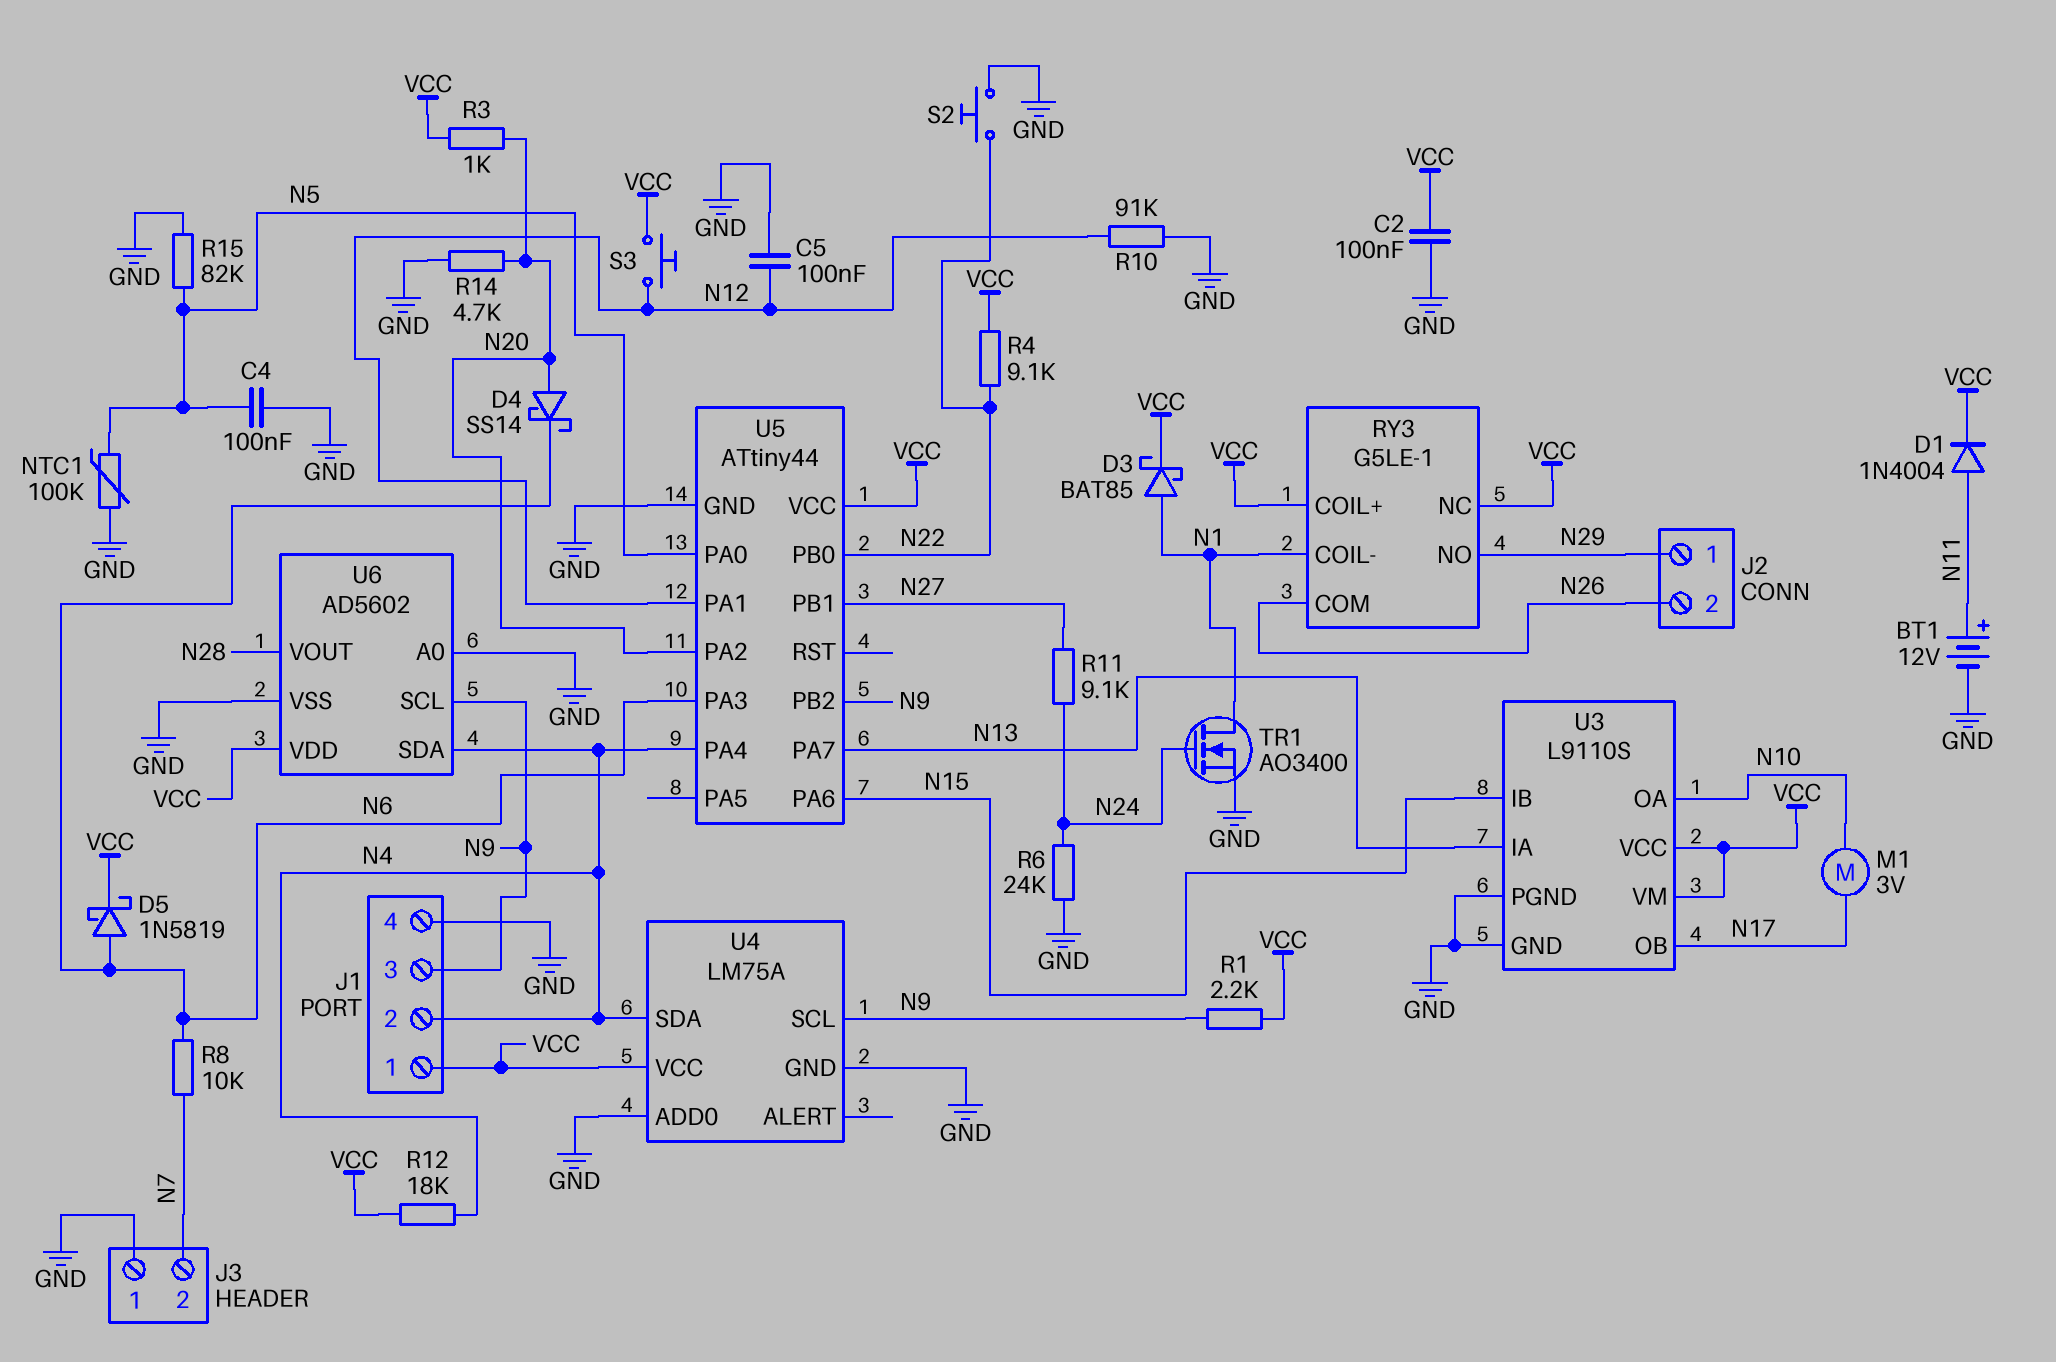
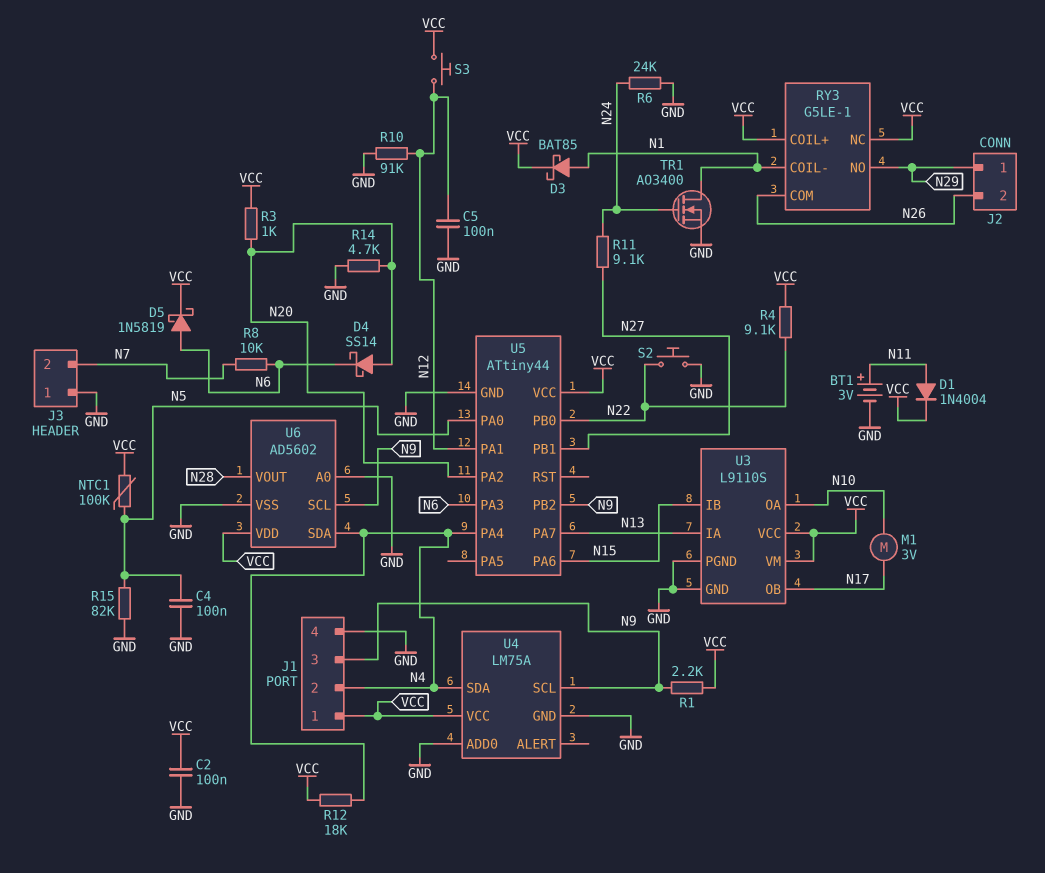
BT1: 12V (plus N11, minus GND) -> 3V (plus N11, minus GND)
NTC1: 100k (GND, N5) -> 100k (N5, VCC)

